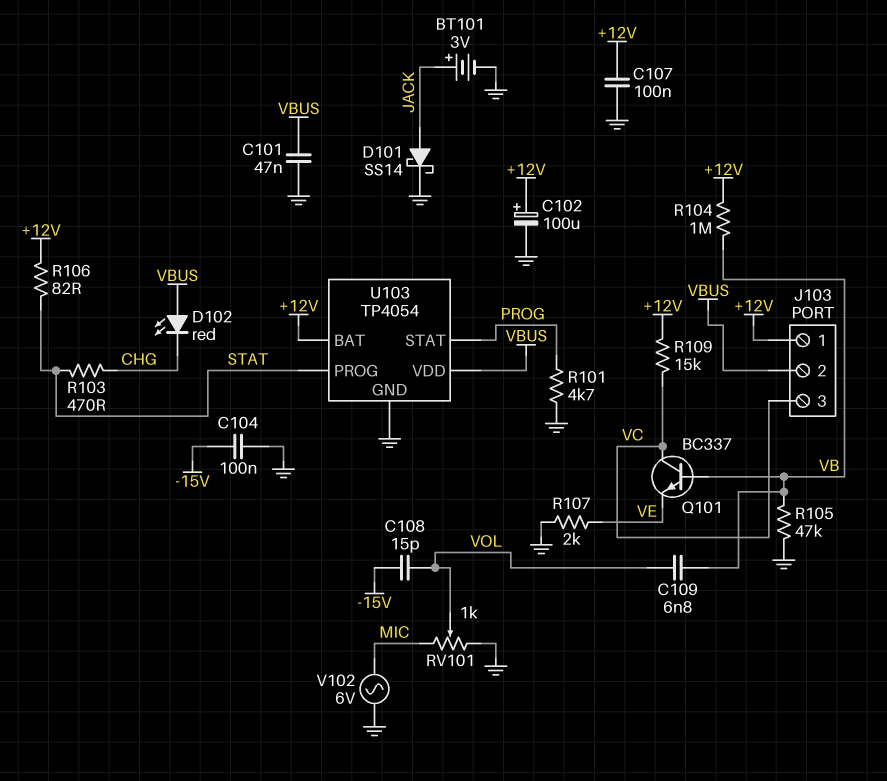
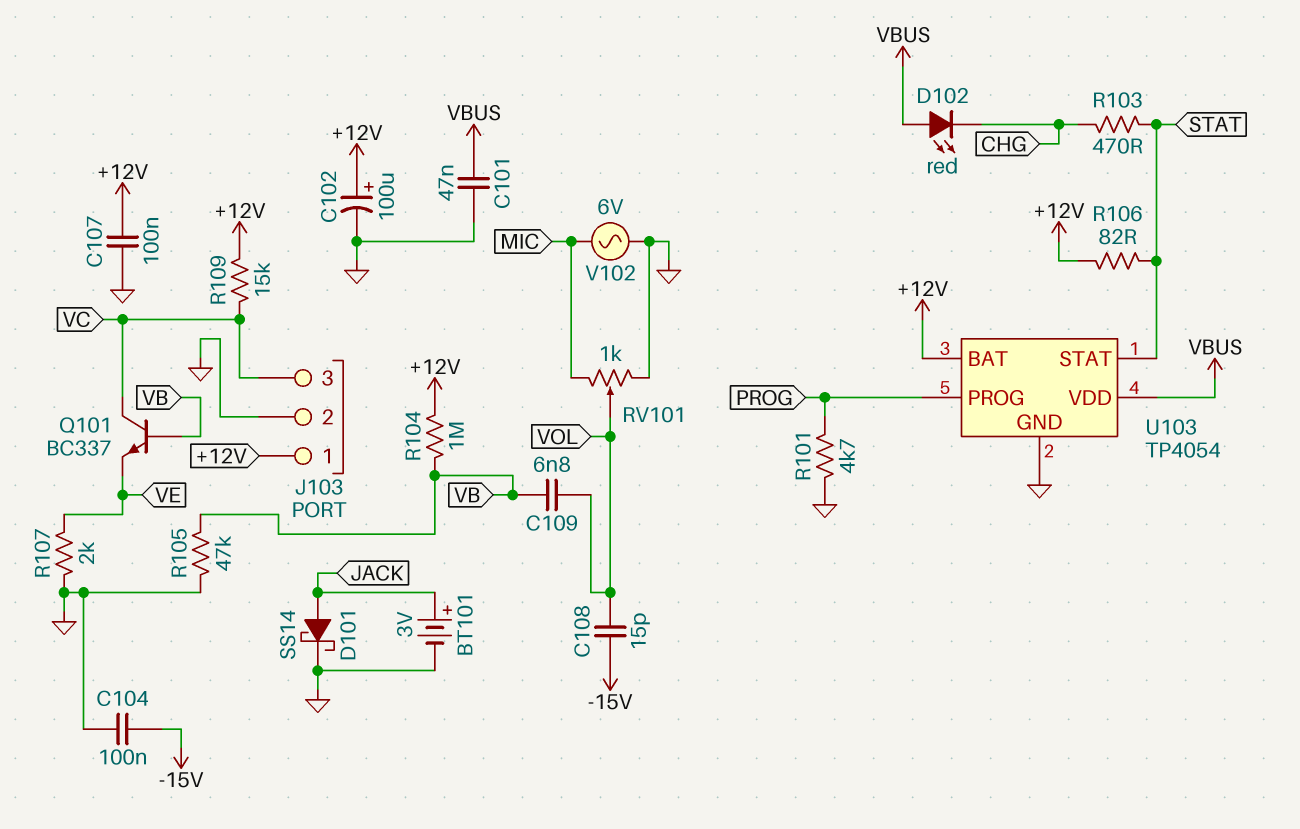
J103 pin 2: VBUS -> GND
U103 pin PROG: STAT -> PROG
U103 pin STAT: PROG -> STAT

